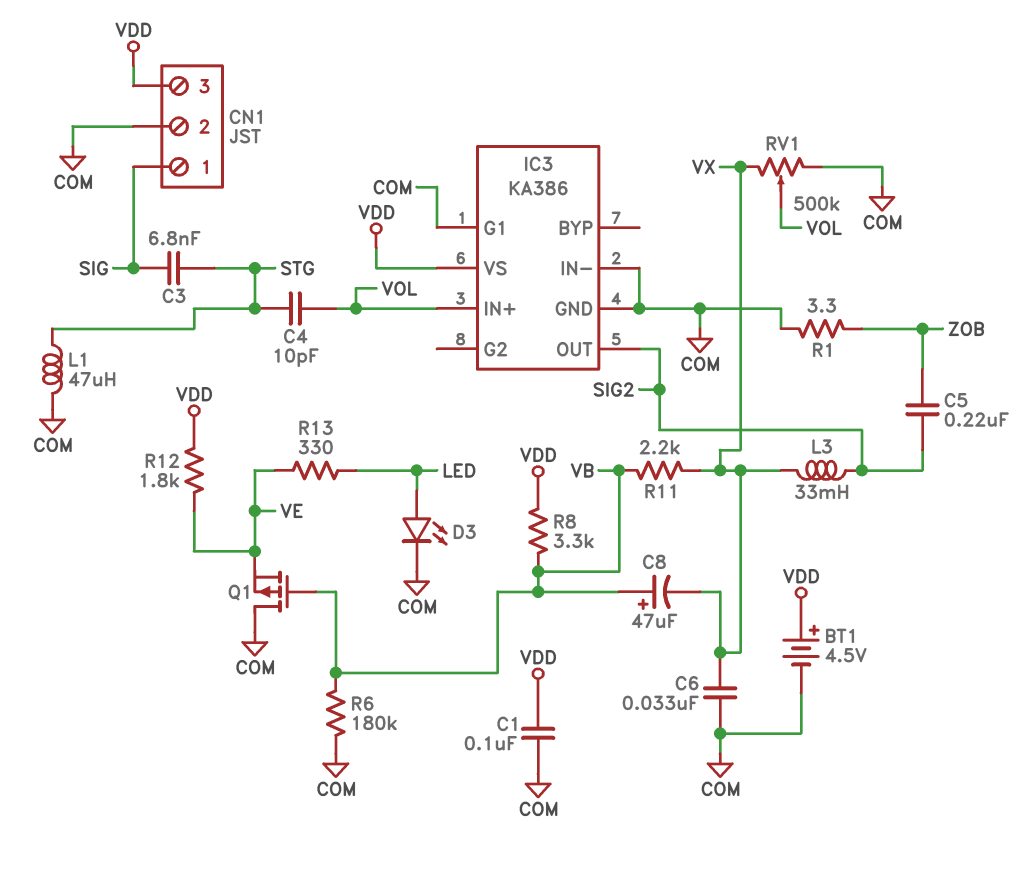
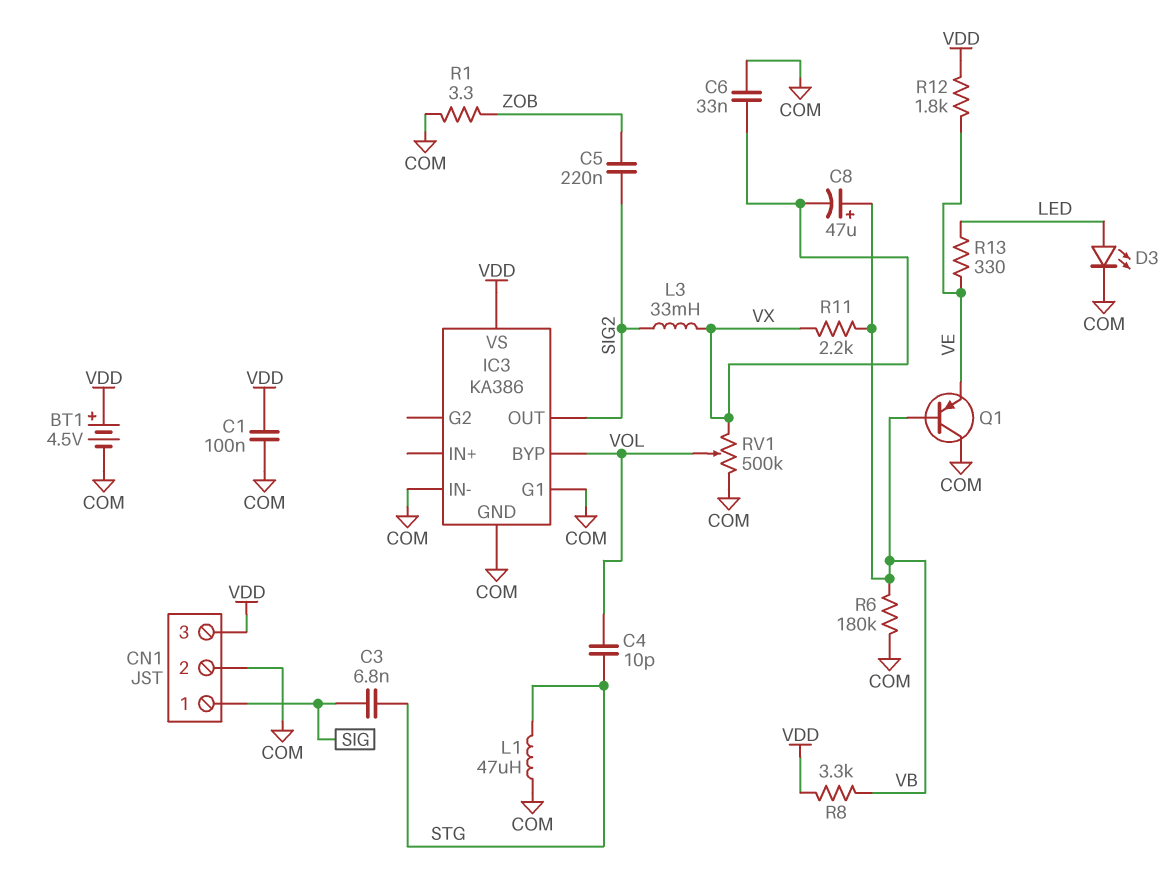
IC3 pin BYP: none -> VOL
IC3 pin IN+: VOL -> none
Q1: PMOS (G VB, D COM, S VE) -> PNP (B VB, C COM, E VE)

